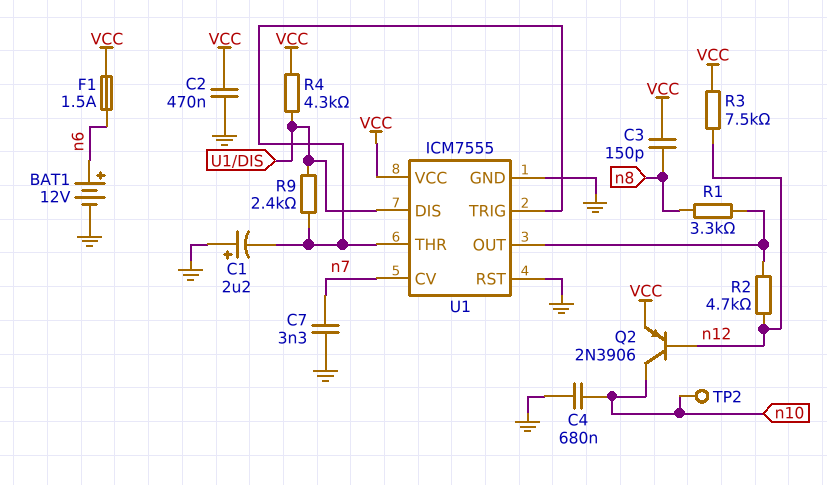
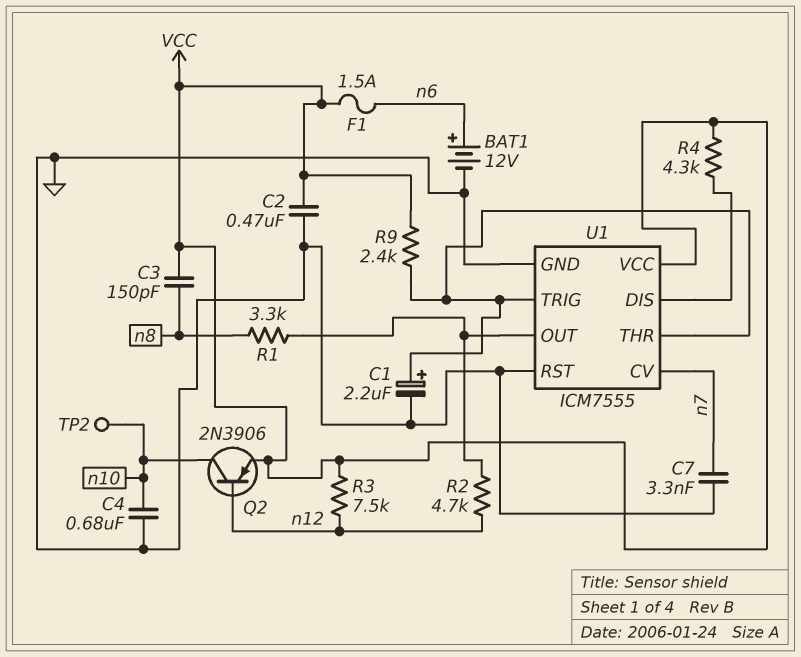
C1: 2.2uF (plus GND, minus U1/THR) -> 2.2uF (plus U1/THR, minus GND)
R9: 2.4k (U1/DIS, U1/THR) -> 2.4k (U1/THR, VCC)

